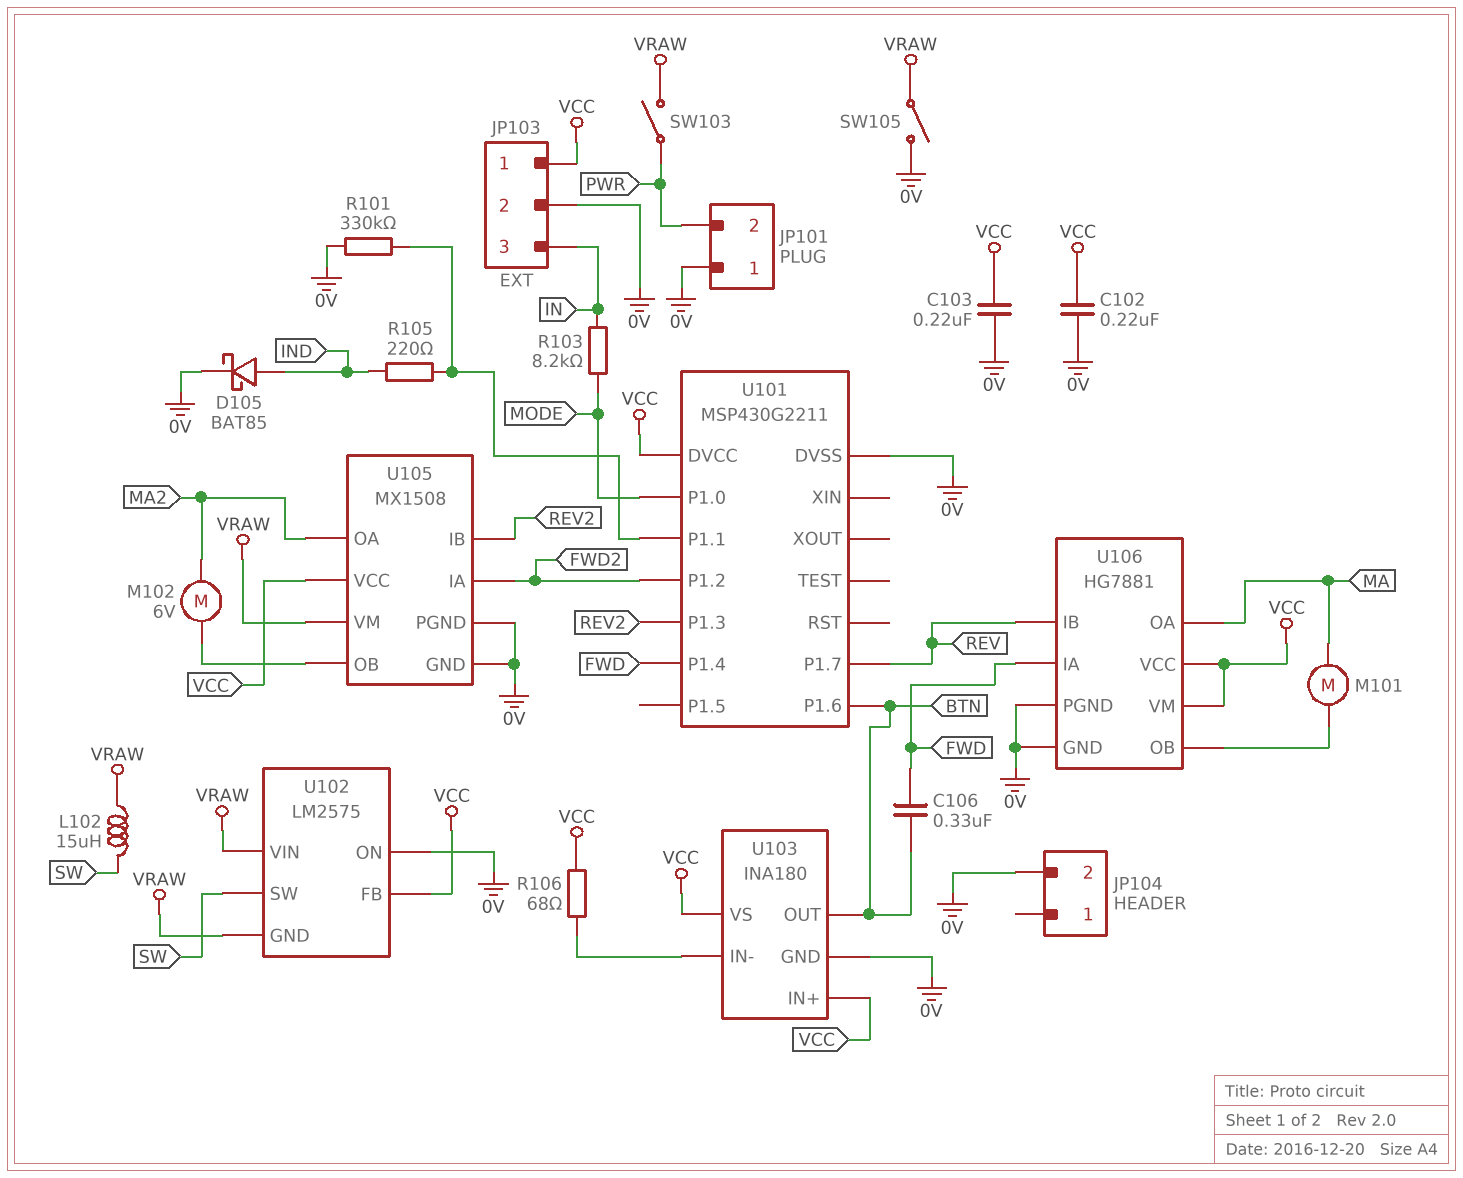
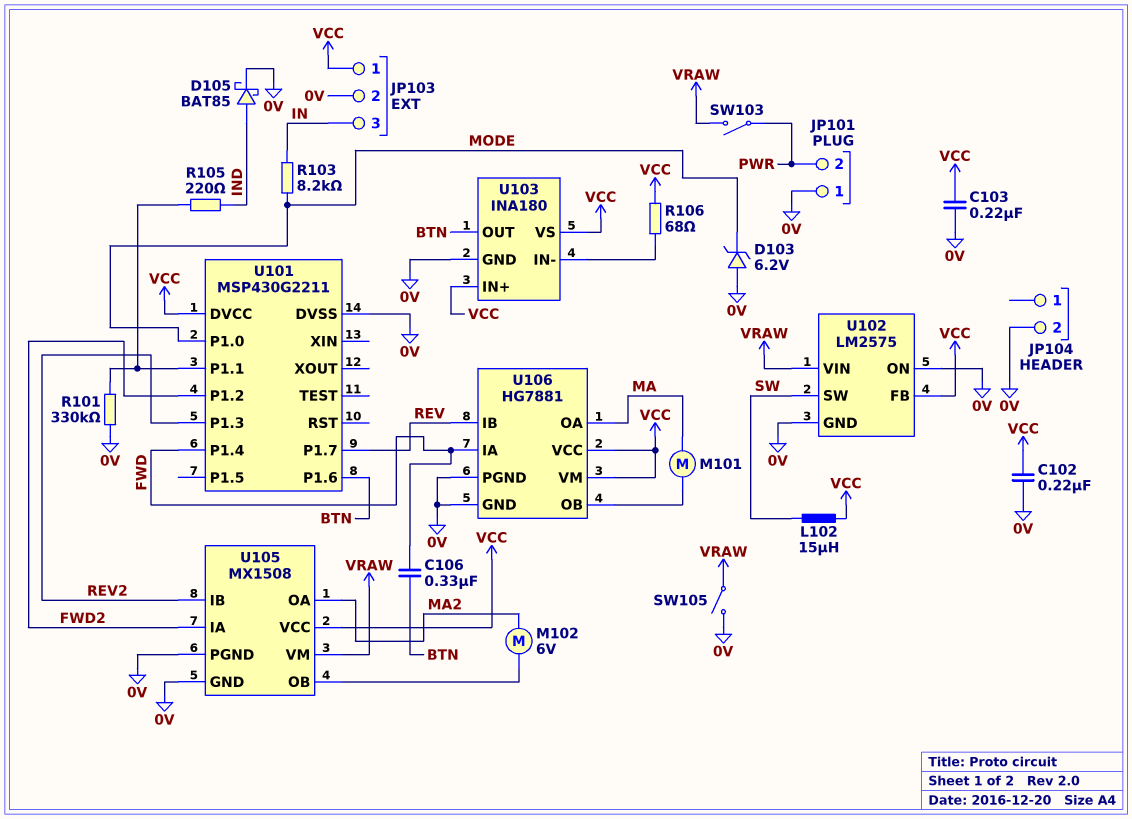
D103: none -> zener 6.2V (A 0V, K MODE)
L102: 15uH (SW, VRAW) -> 15uH (SW, VCC)
U102 pin GND: VRAW -> 0V

